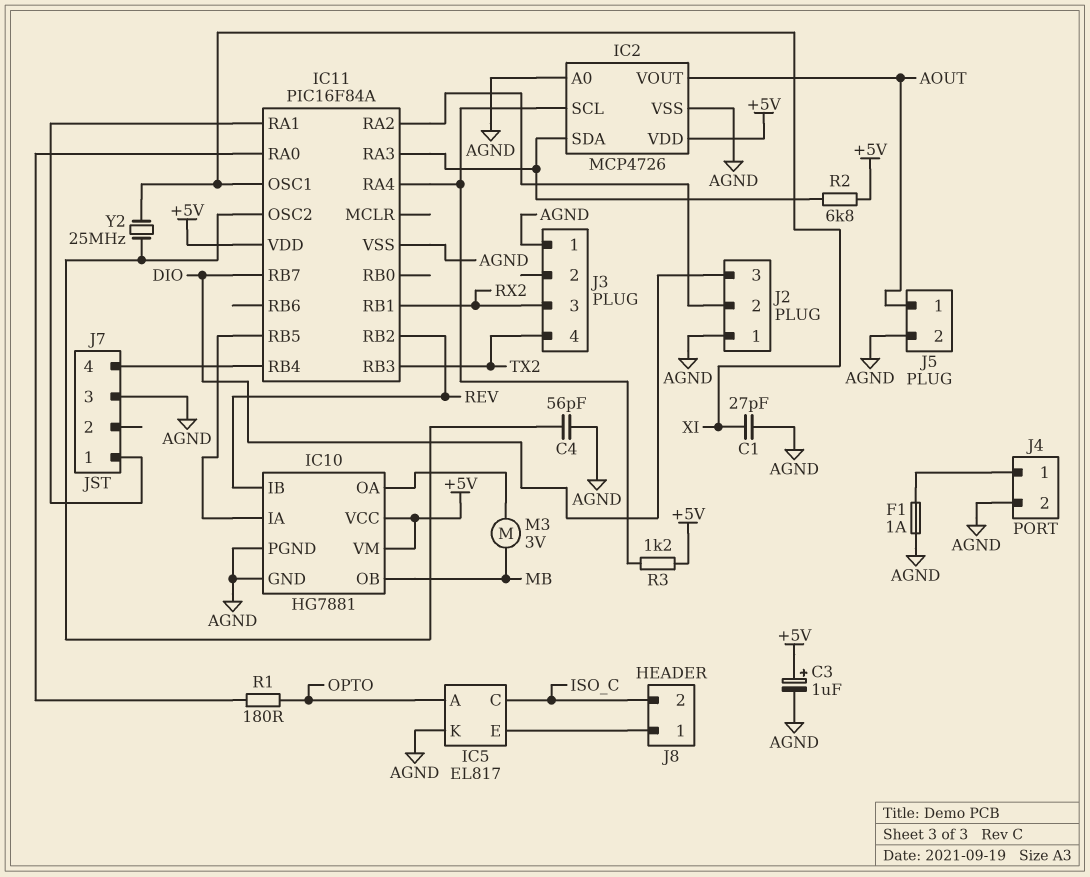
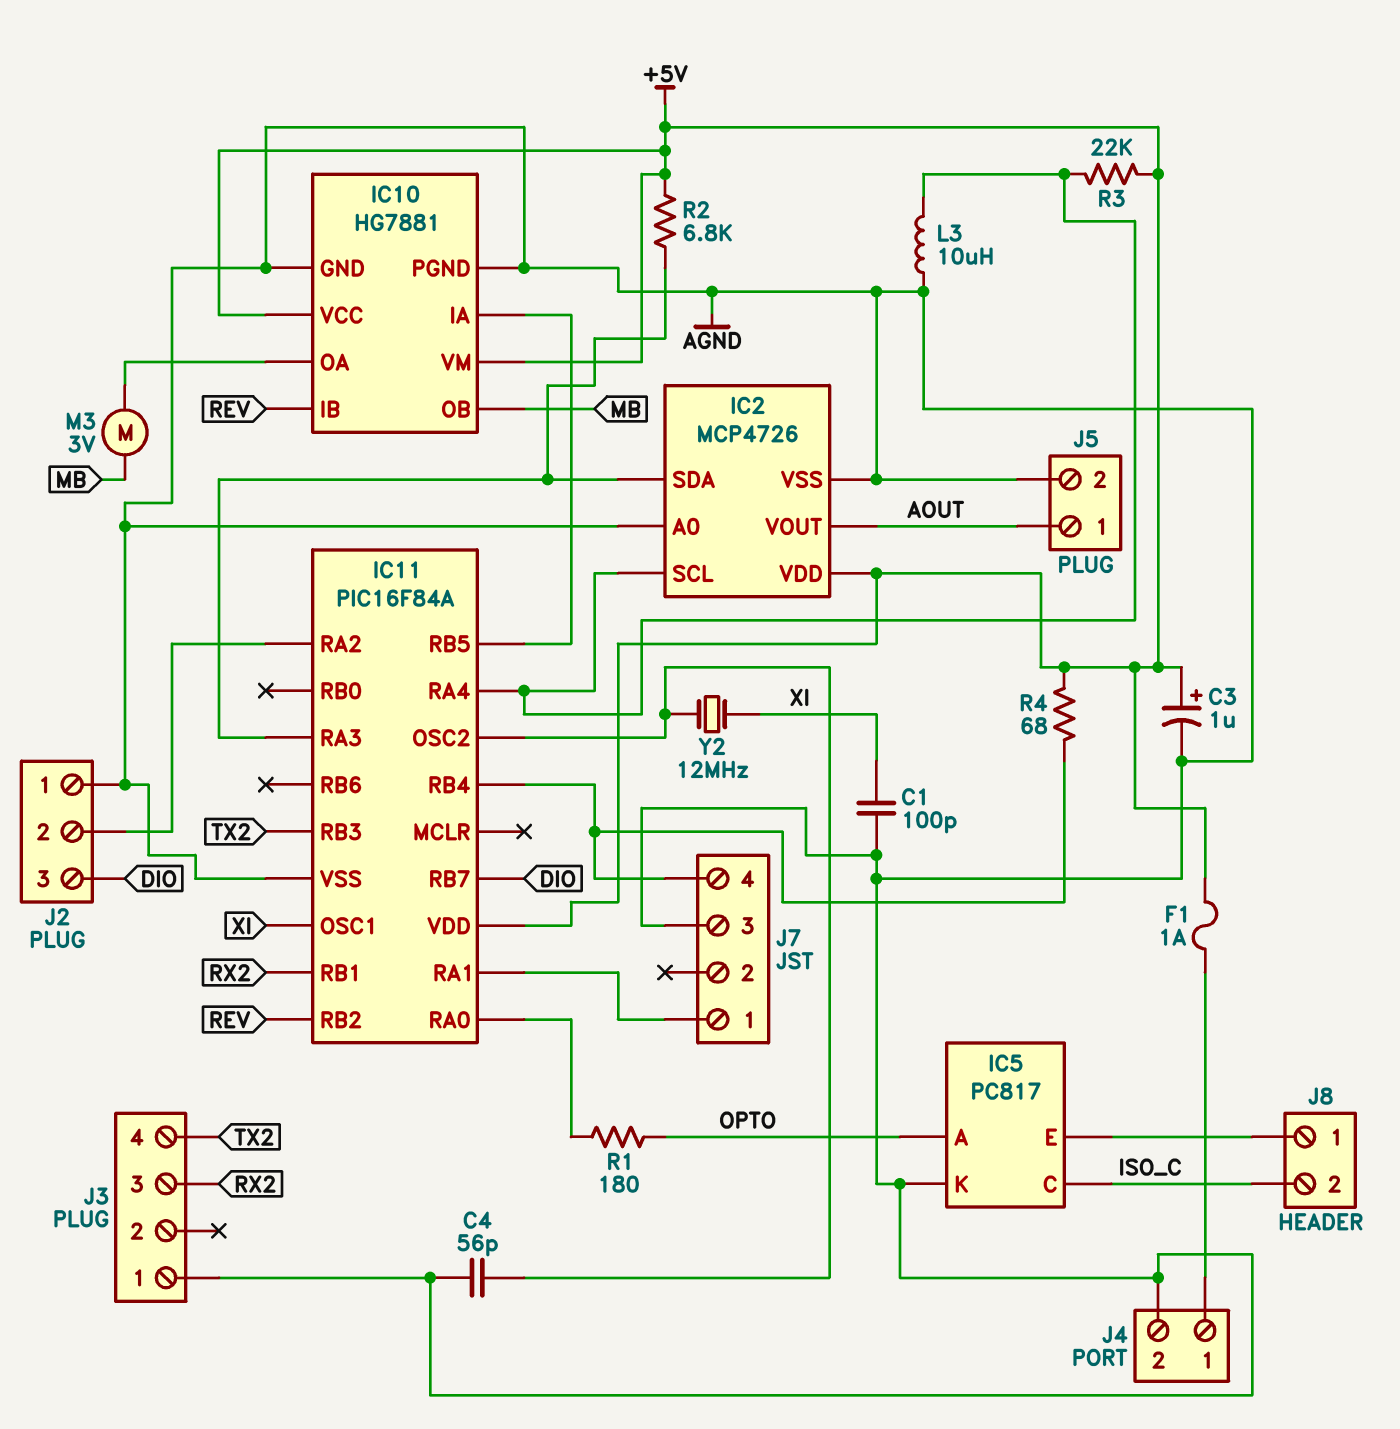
C1: 27pF (AGND, XI) -> 100pF (AGND, XI)
F1: 1A (AGND, J4/1) -> 1A (+5V, J4/1)
IC5: EL817 -> PC817
L3: none -> 10uH (AGND, IC2/SCL)
R3: 1.2k (+5V, IC2/SCL) -> 22k (+5V, IC2/SCL)
R4: none -> 68 (+5V, IC11/RB4)
Y2: 25MHz (IC11/OSC2, XI) -> 12MHz (IC11/OSC2, XI)

